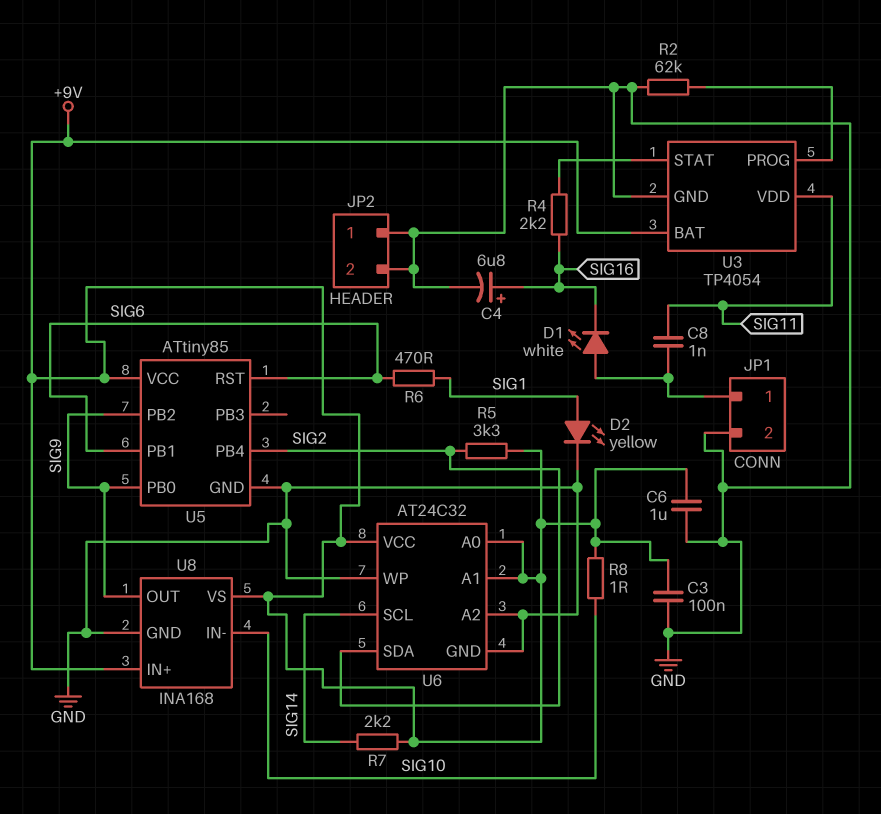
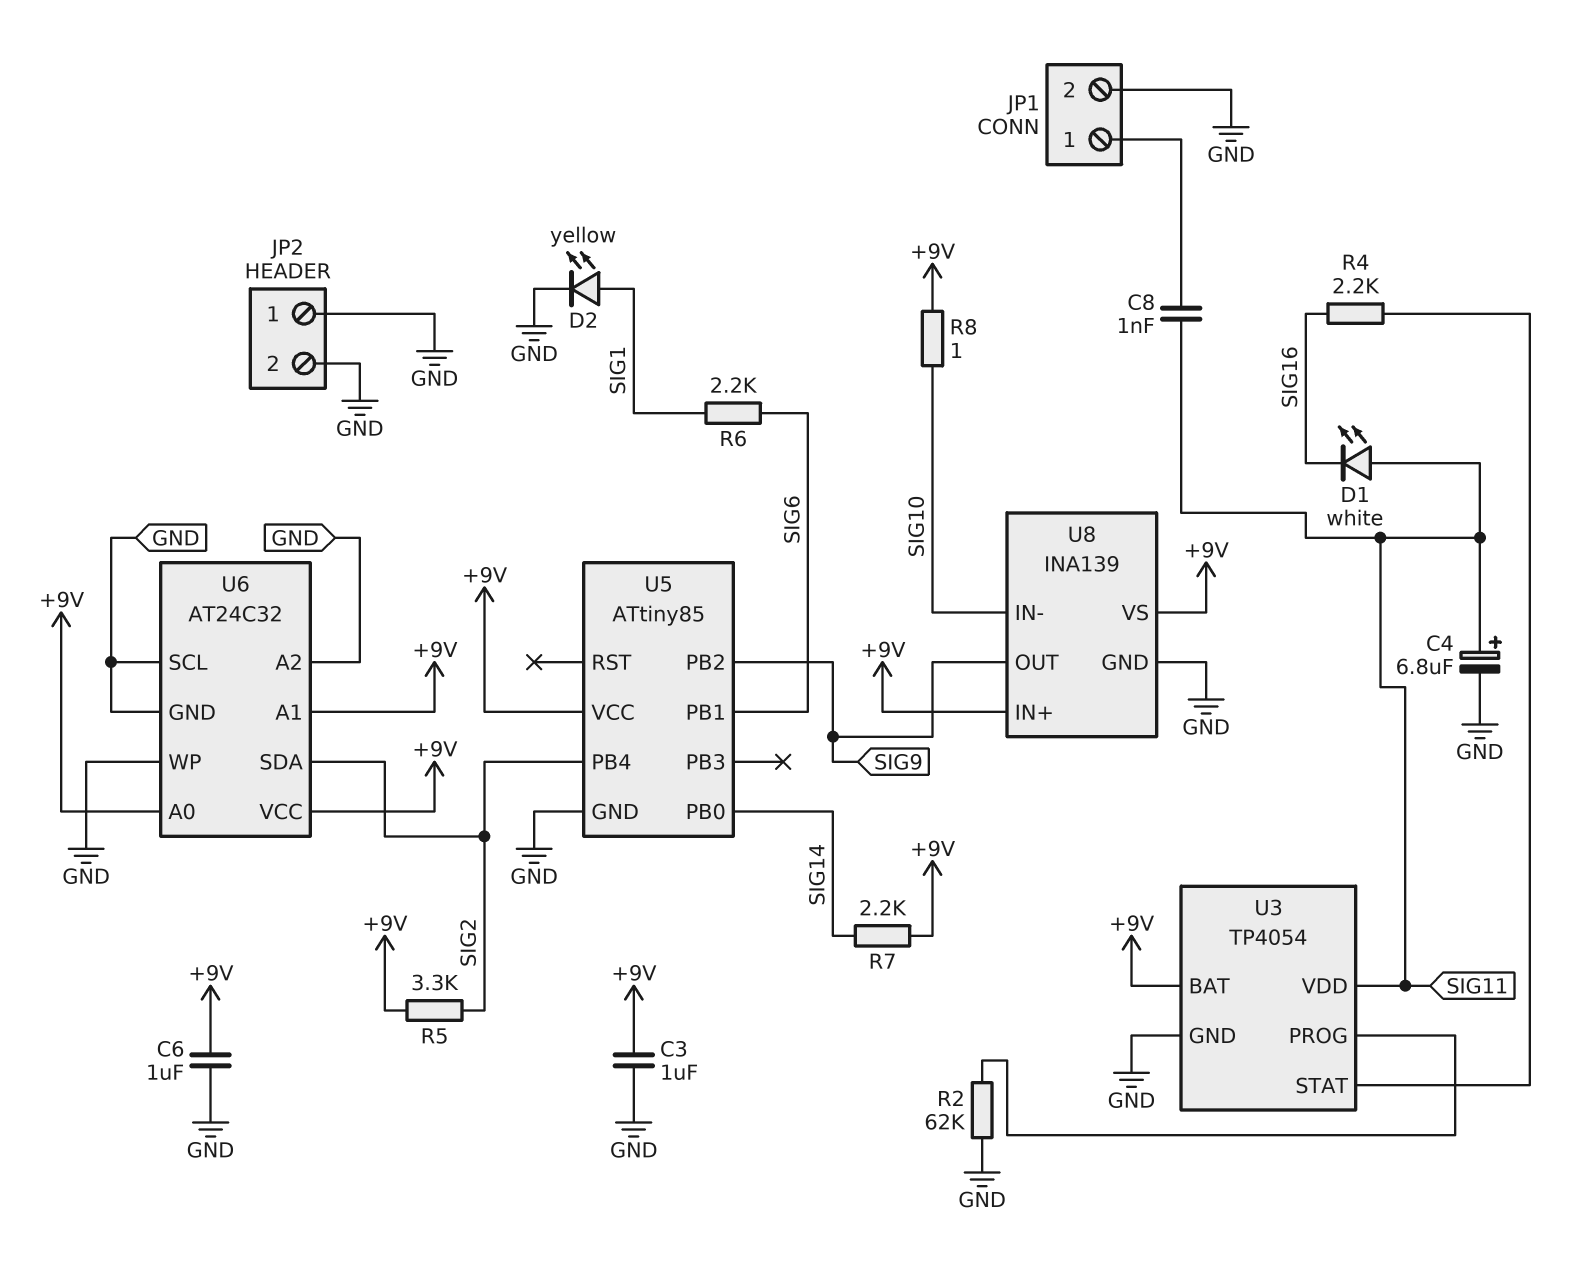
C3: 100nF (+9V, GND) -> 1uF (+9V, GND)
C4: 6.8uF (plus SIG16, minus GND) -> 6.8uF (plus SIG11, minus GND)
D1: LED white (A JP1/1, K SIG16) -> LED white (A SIG11, K SIG16)
R6: 470 (SIG1, SIG6) -> 2.2k (SIG1, SIG6)
U5 pin PB0: SIG9 -> SIG14
U5 pin RST: SIG6 -> none
U6 pin SCL: SIG14 -> GND
U8: INA168 -> INA139

